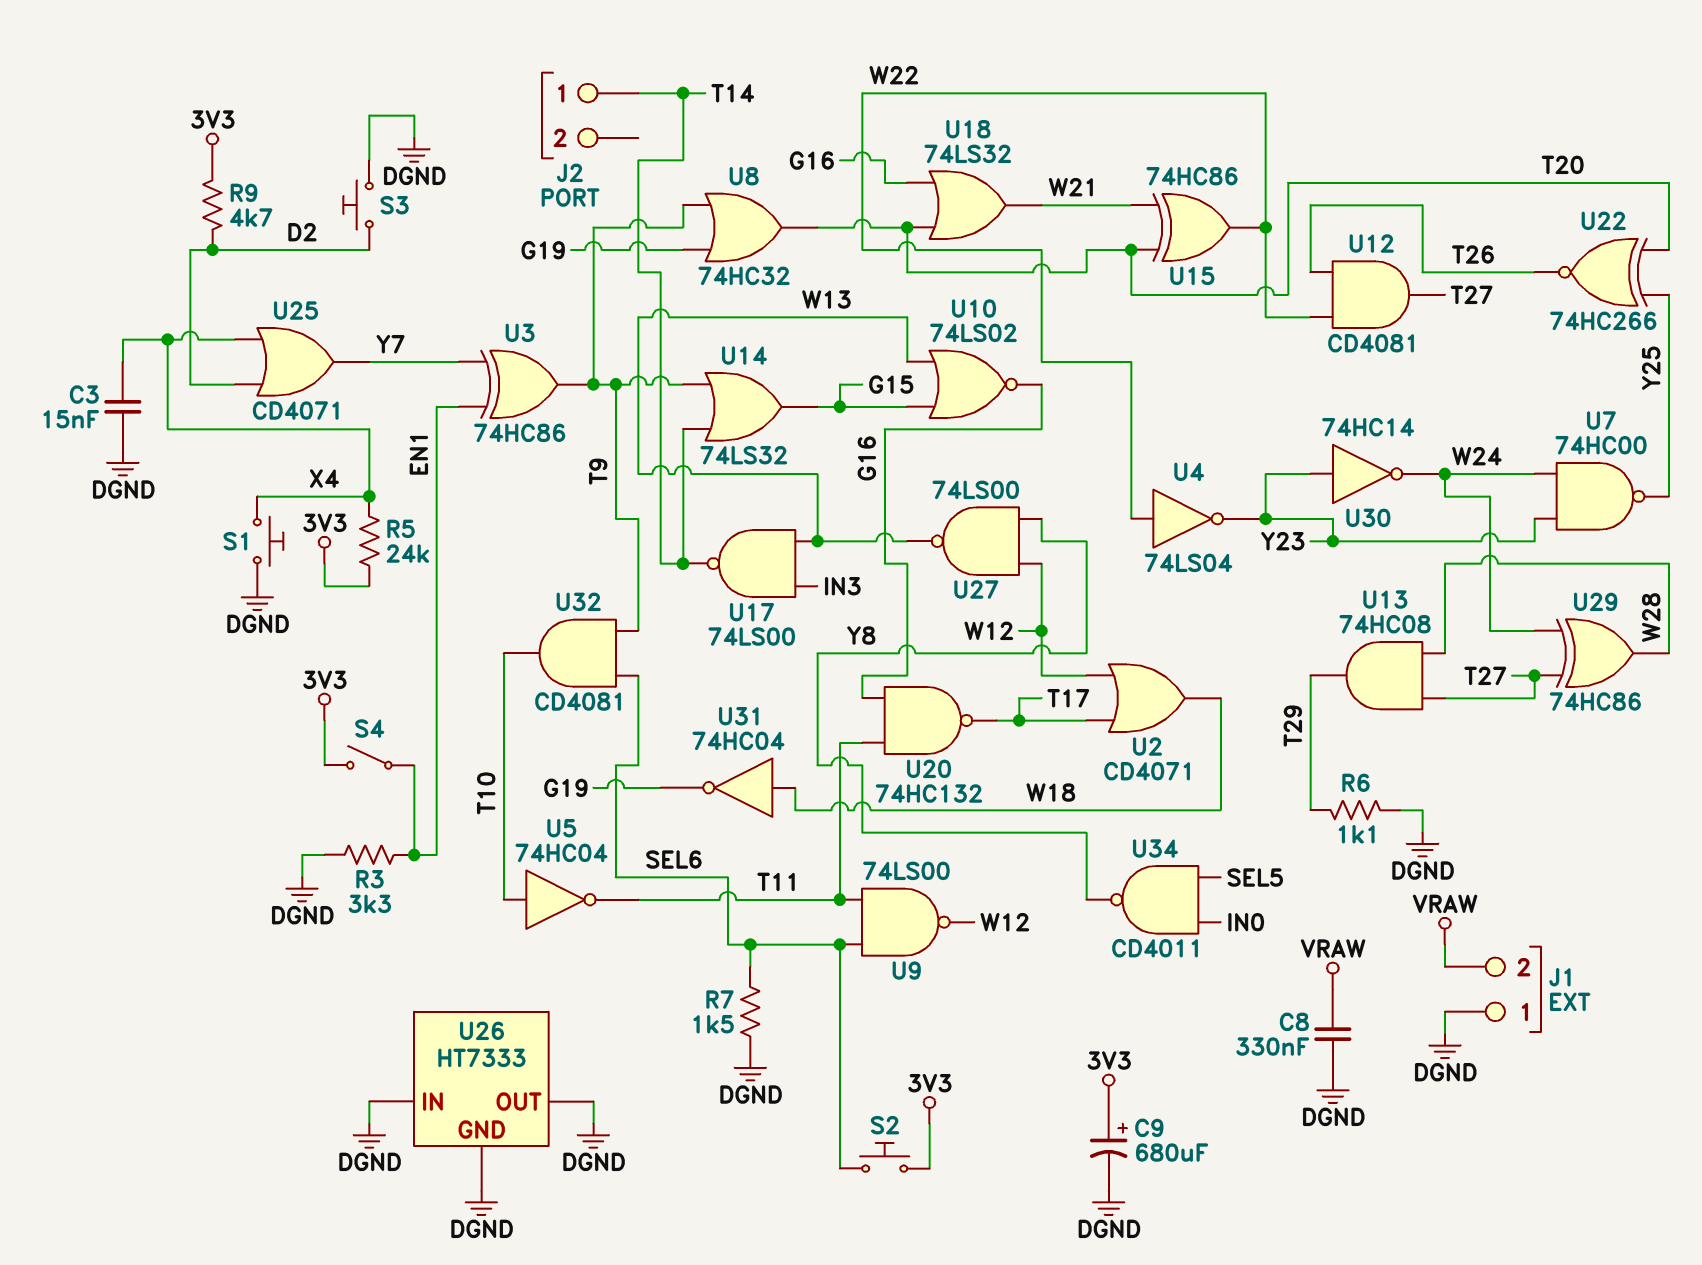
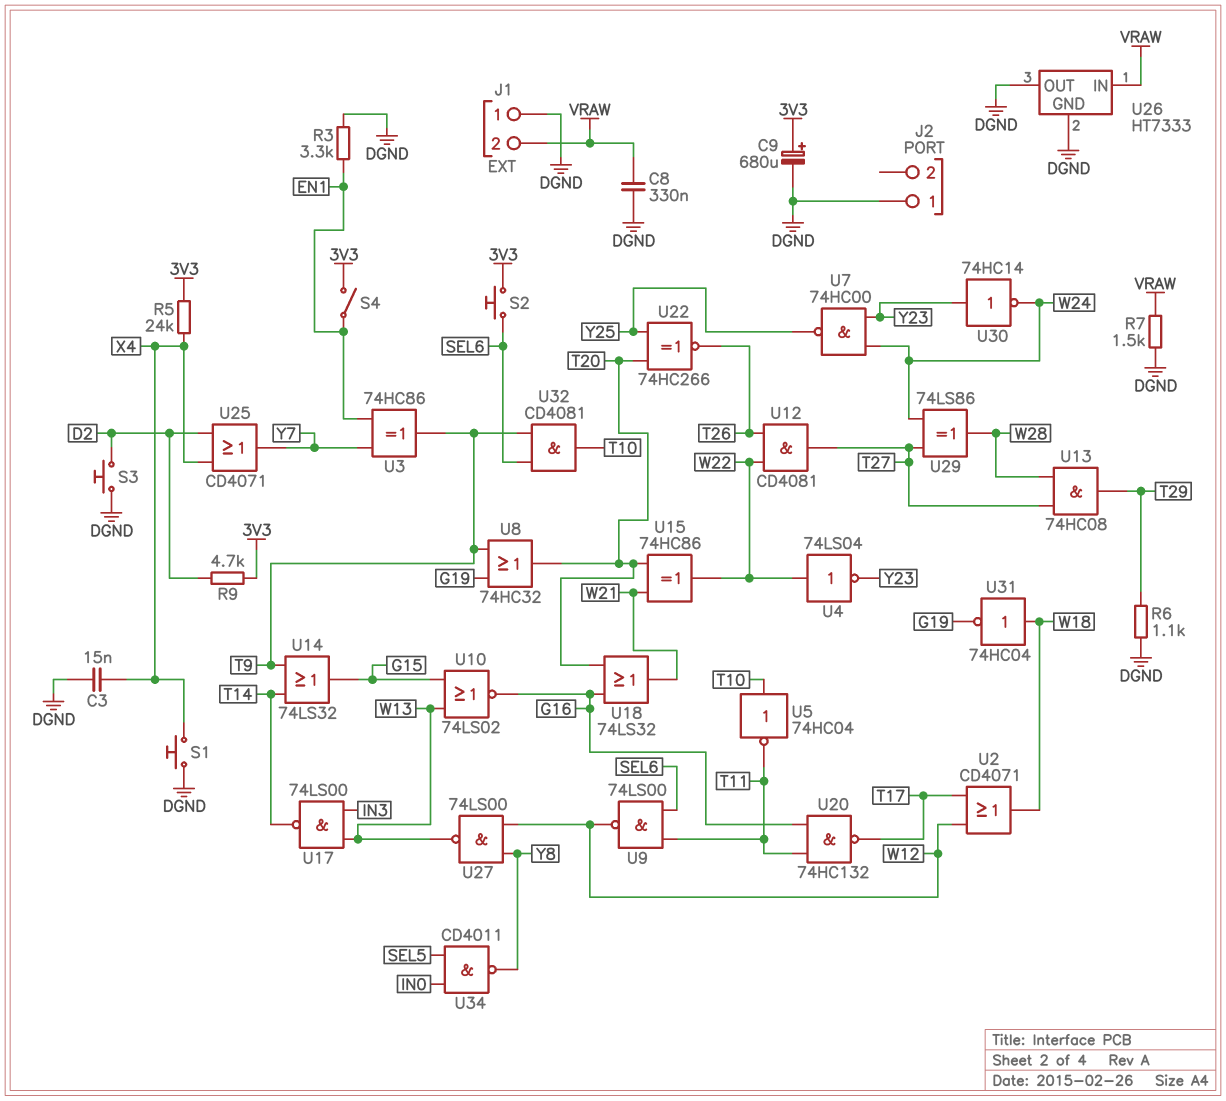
J2 pin 1: T14 -> DGND
R7: 1.5k (DGND, SEL6) -> 1.5k (DGND, VRAW)
U26 pin IN: DGND -> VRAW
U29: XOR 74HC86 (in T27, in W24, out W28) -> XOR 74LS86 (in T27, in W24, out W28)

